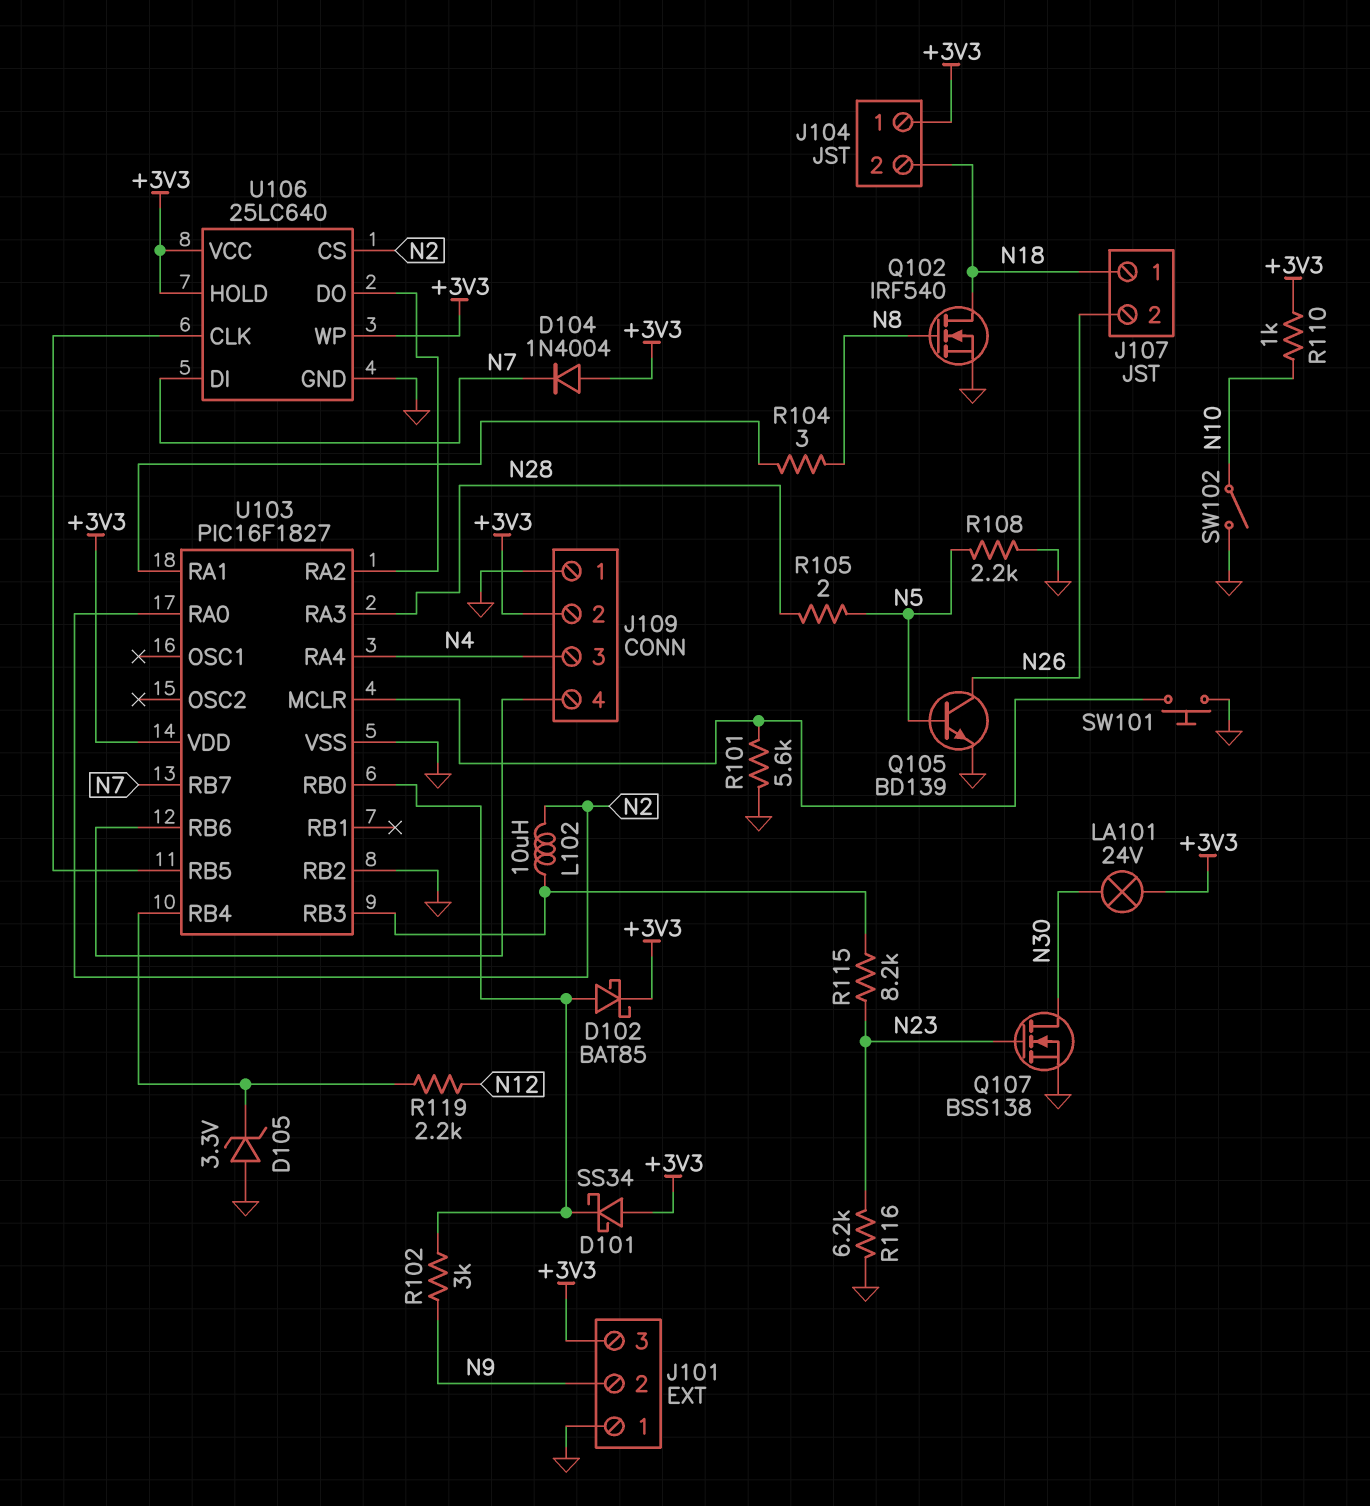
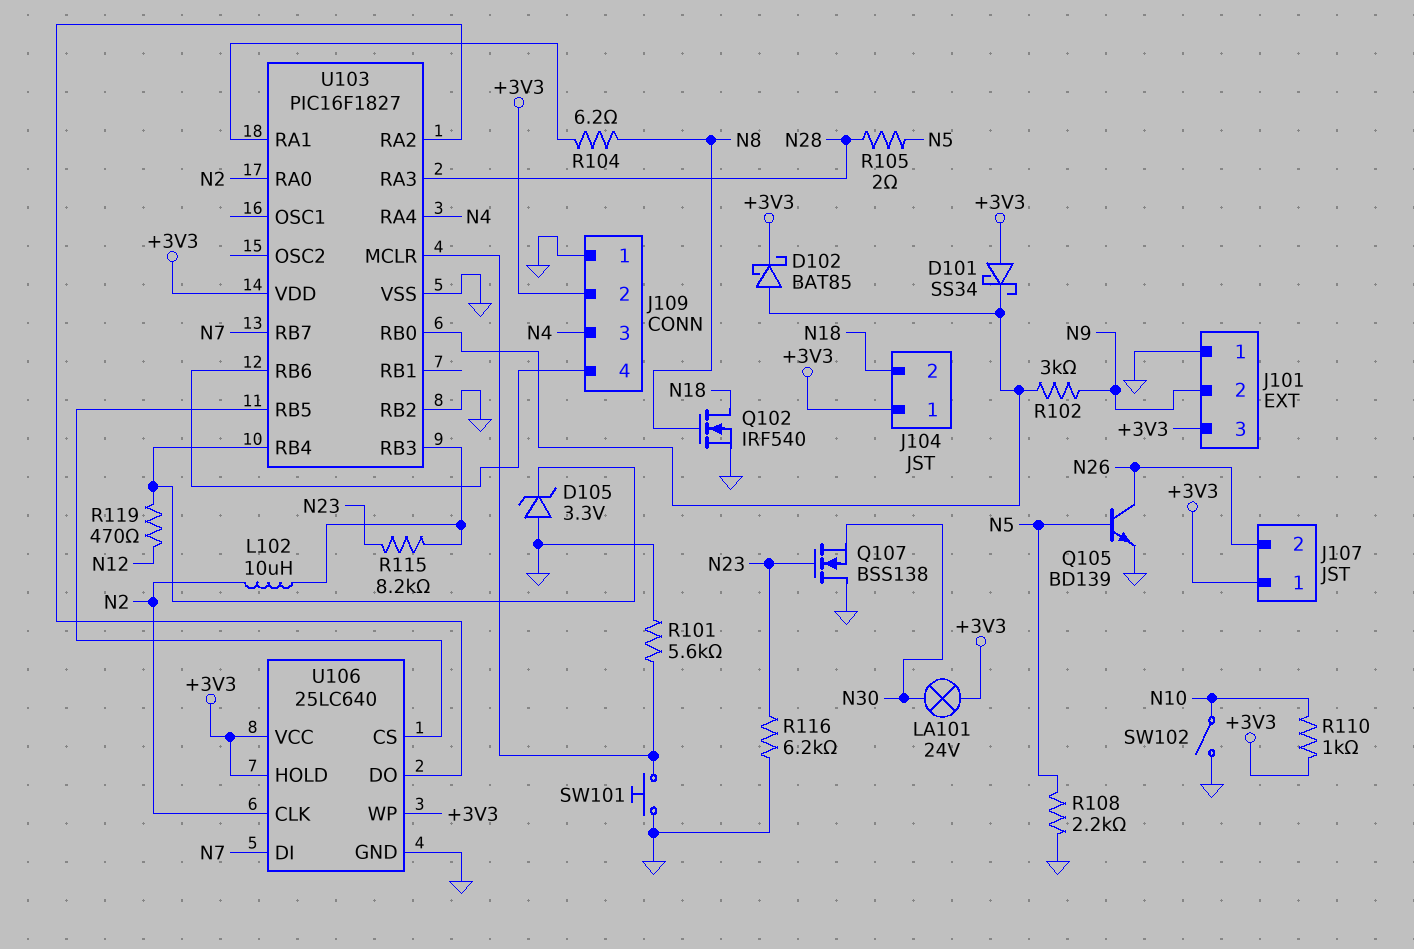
D104: diode 1N4004 (A +3V3, K N7) -> none
J107 pin 1: N18 -> +3V3
Q107: NMOS BSS138 (G N23, D N30, S GND) -> NMOS BSS138 (G N23, D GND, S N30)
R104: 3 (N8, U103/RA1) -> 6.2 (N8, U103/RA1)
R119: 2.2k (N12, U103/RB4) -> 470 (N12, U103/RB4)
U106 pin CLK: U103/RB5 -> N2
U106 pin CS: N2 -> U103/RB5

